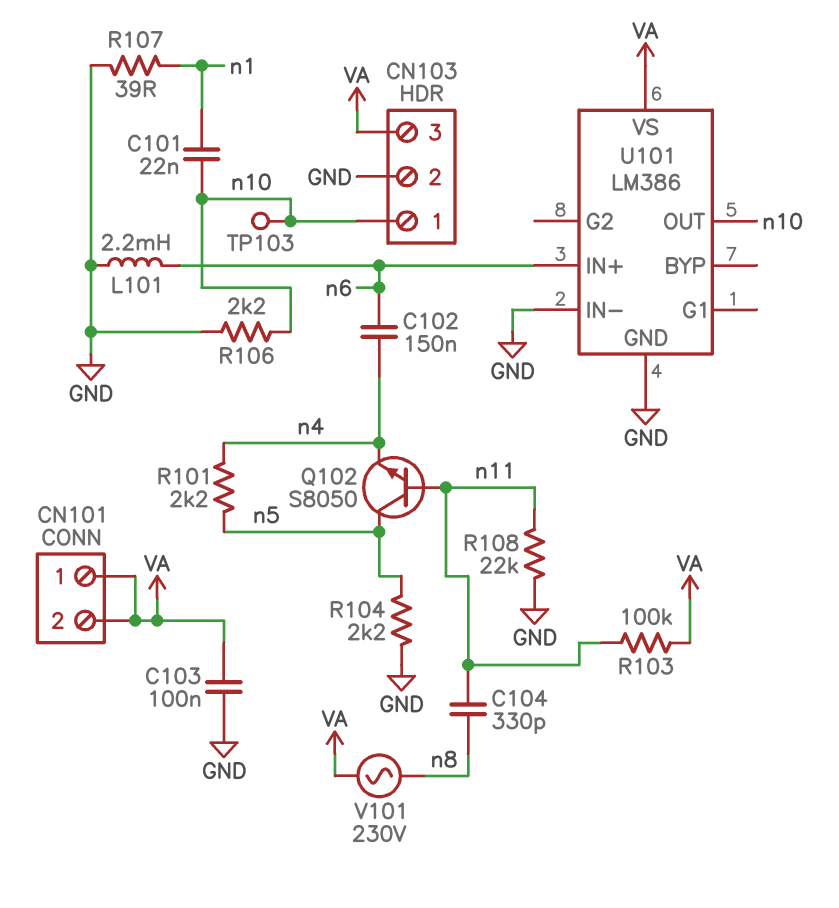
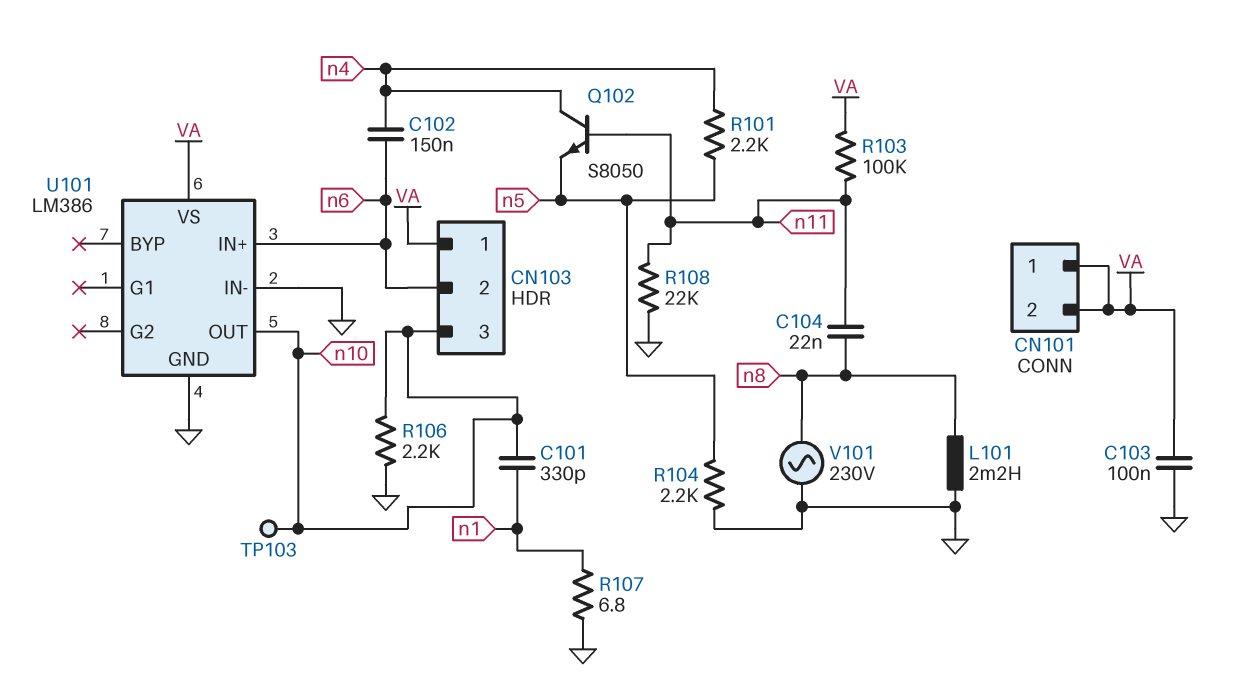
C101: 22nF (n1, n10) -> 330pF (n1, n10)
C104: 330pF (n8, n11) -> 22nF (n8, n11)
CN103 pin 1: n10 -> VA
CN103 pin 2: GND -> n6
CN103 pin 3: VA -> n10
L101: 2.2mH (GND, n6) -> 2.2mH (GND, n8)
Q102: NPN S8050 (B n11, C n5, E n4) -> NPN S8050 (B n11, C n4, E n5)
R107: 39 (GND, n1) -> 6.8 (GND, n1)
V101: AC 230V (VA, n8) -> AC 230V (GND, n8)

